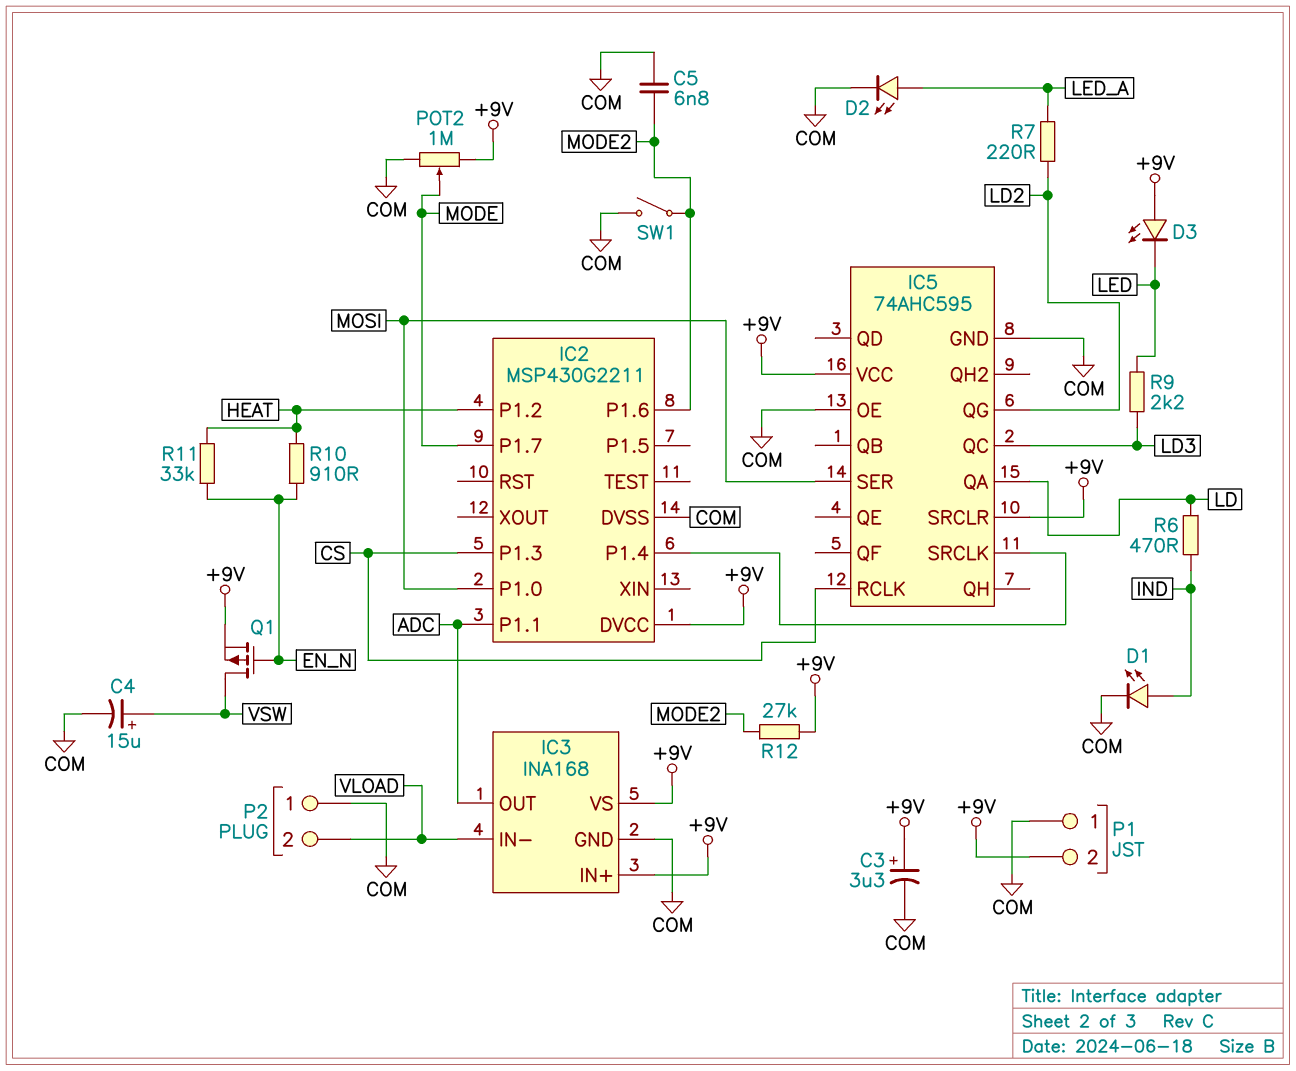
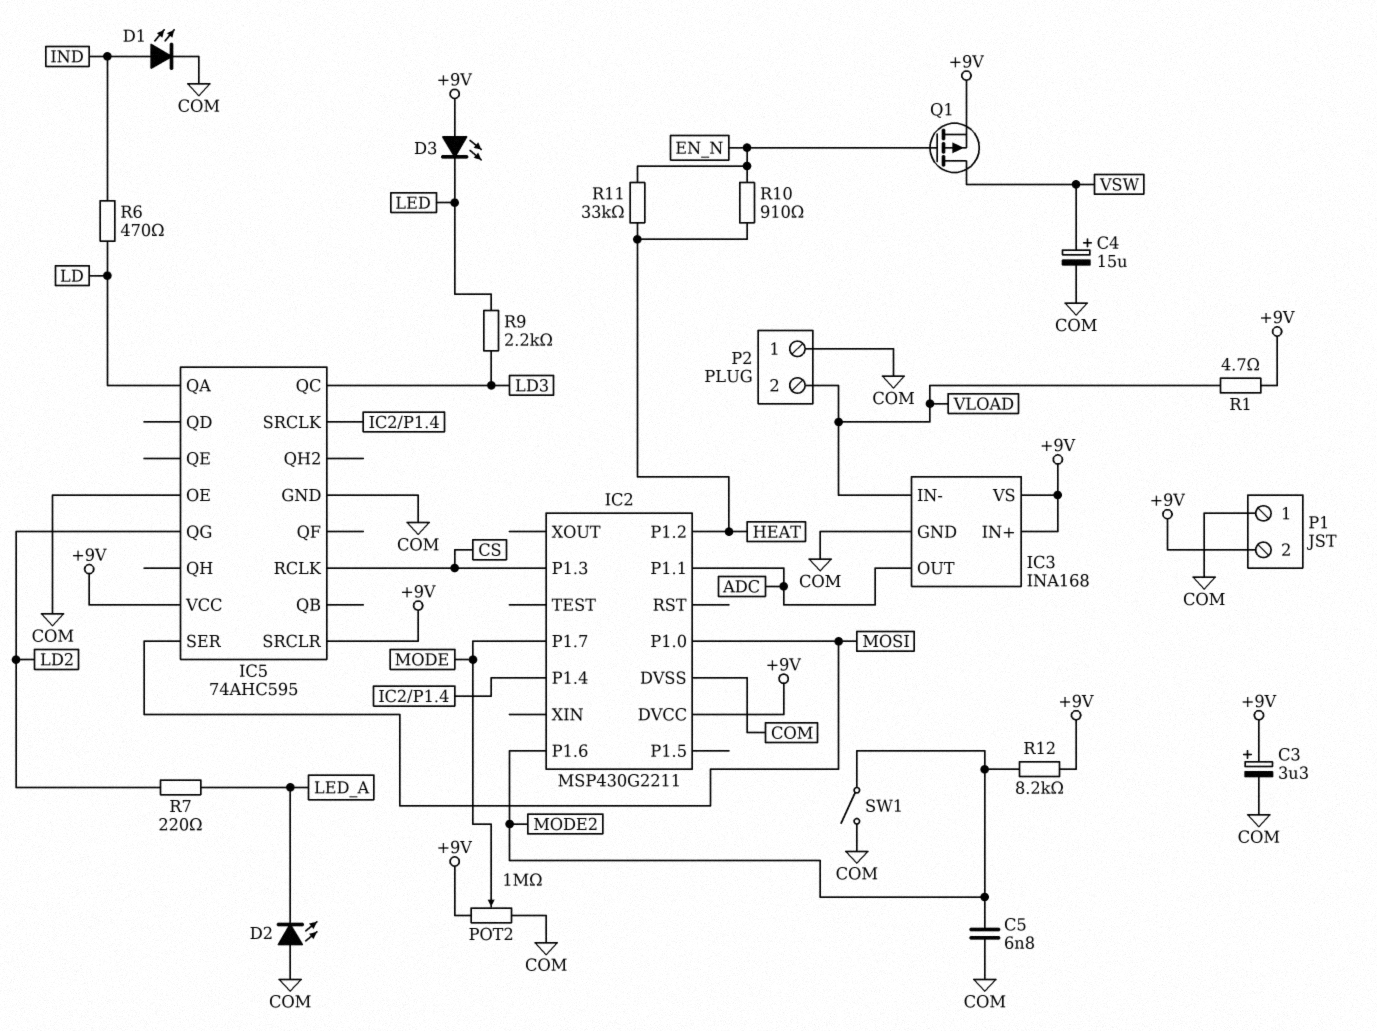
D2: LED (A LED_A, K COM) -> LED (A COM, K LED_A)
R1: none -> 4.7 (+9V, VLOAD)
R12: 27k (+9V, MODE2) -> 8.2k (+9V, MODE2)

